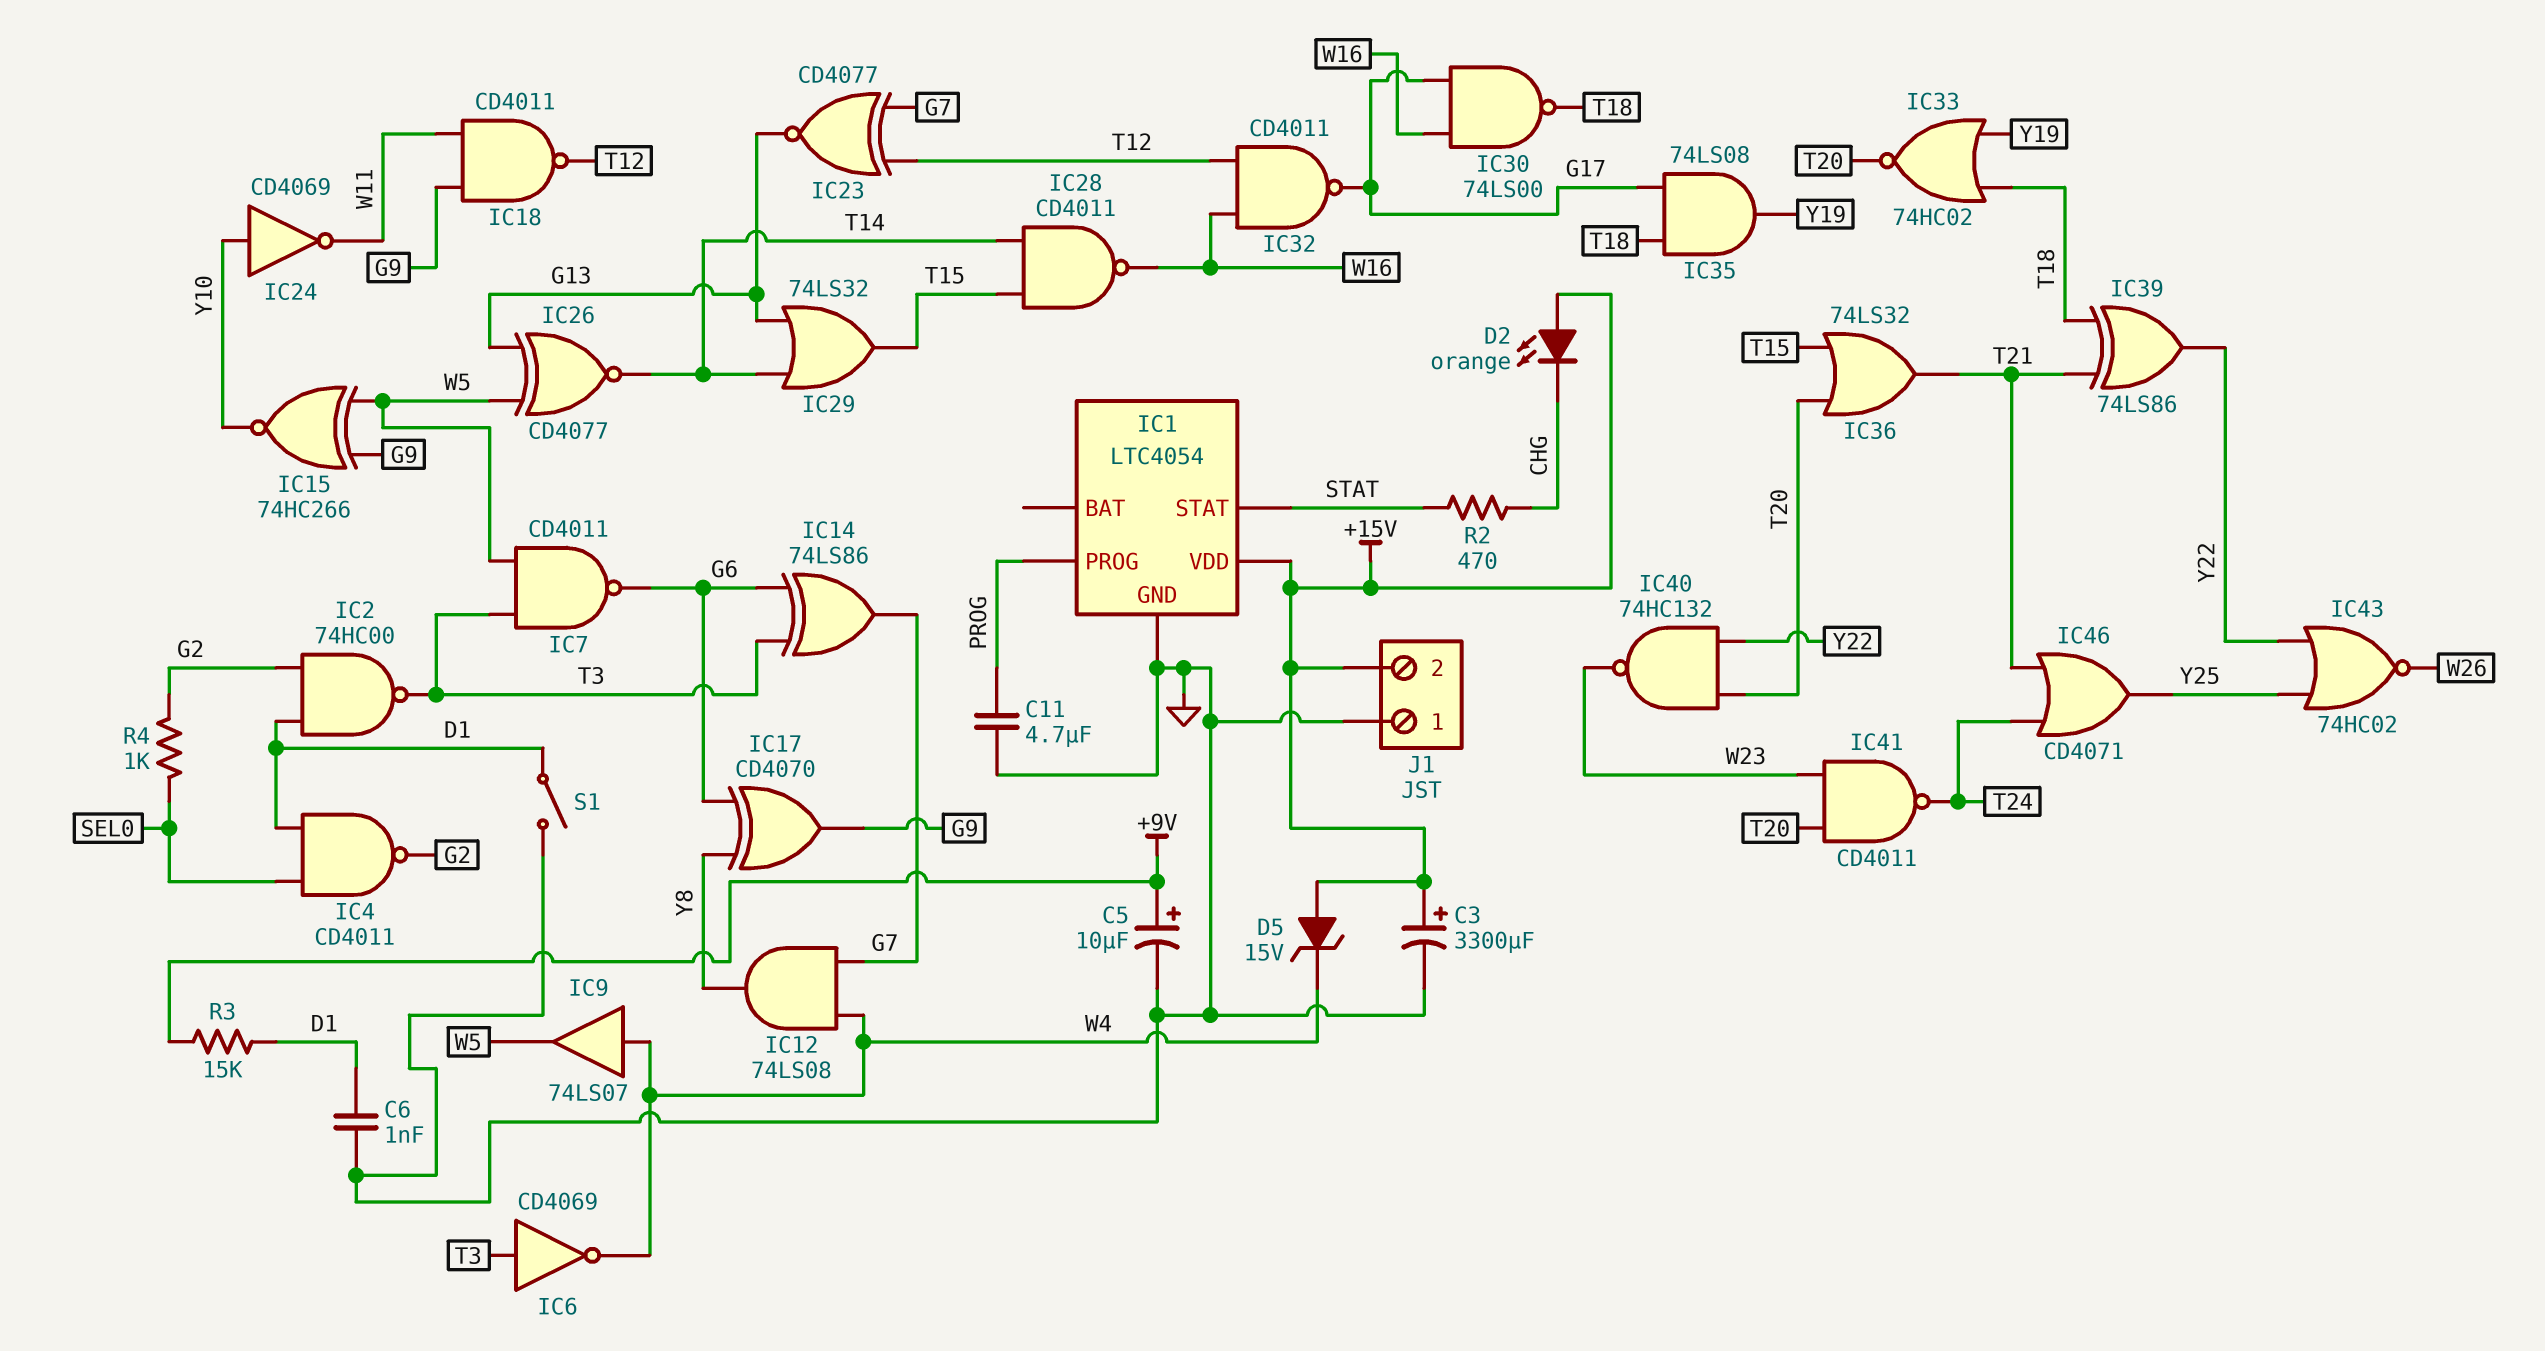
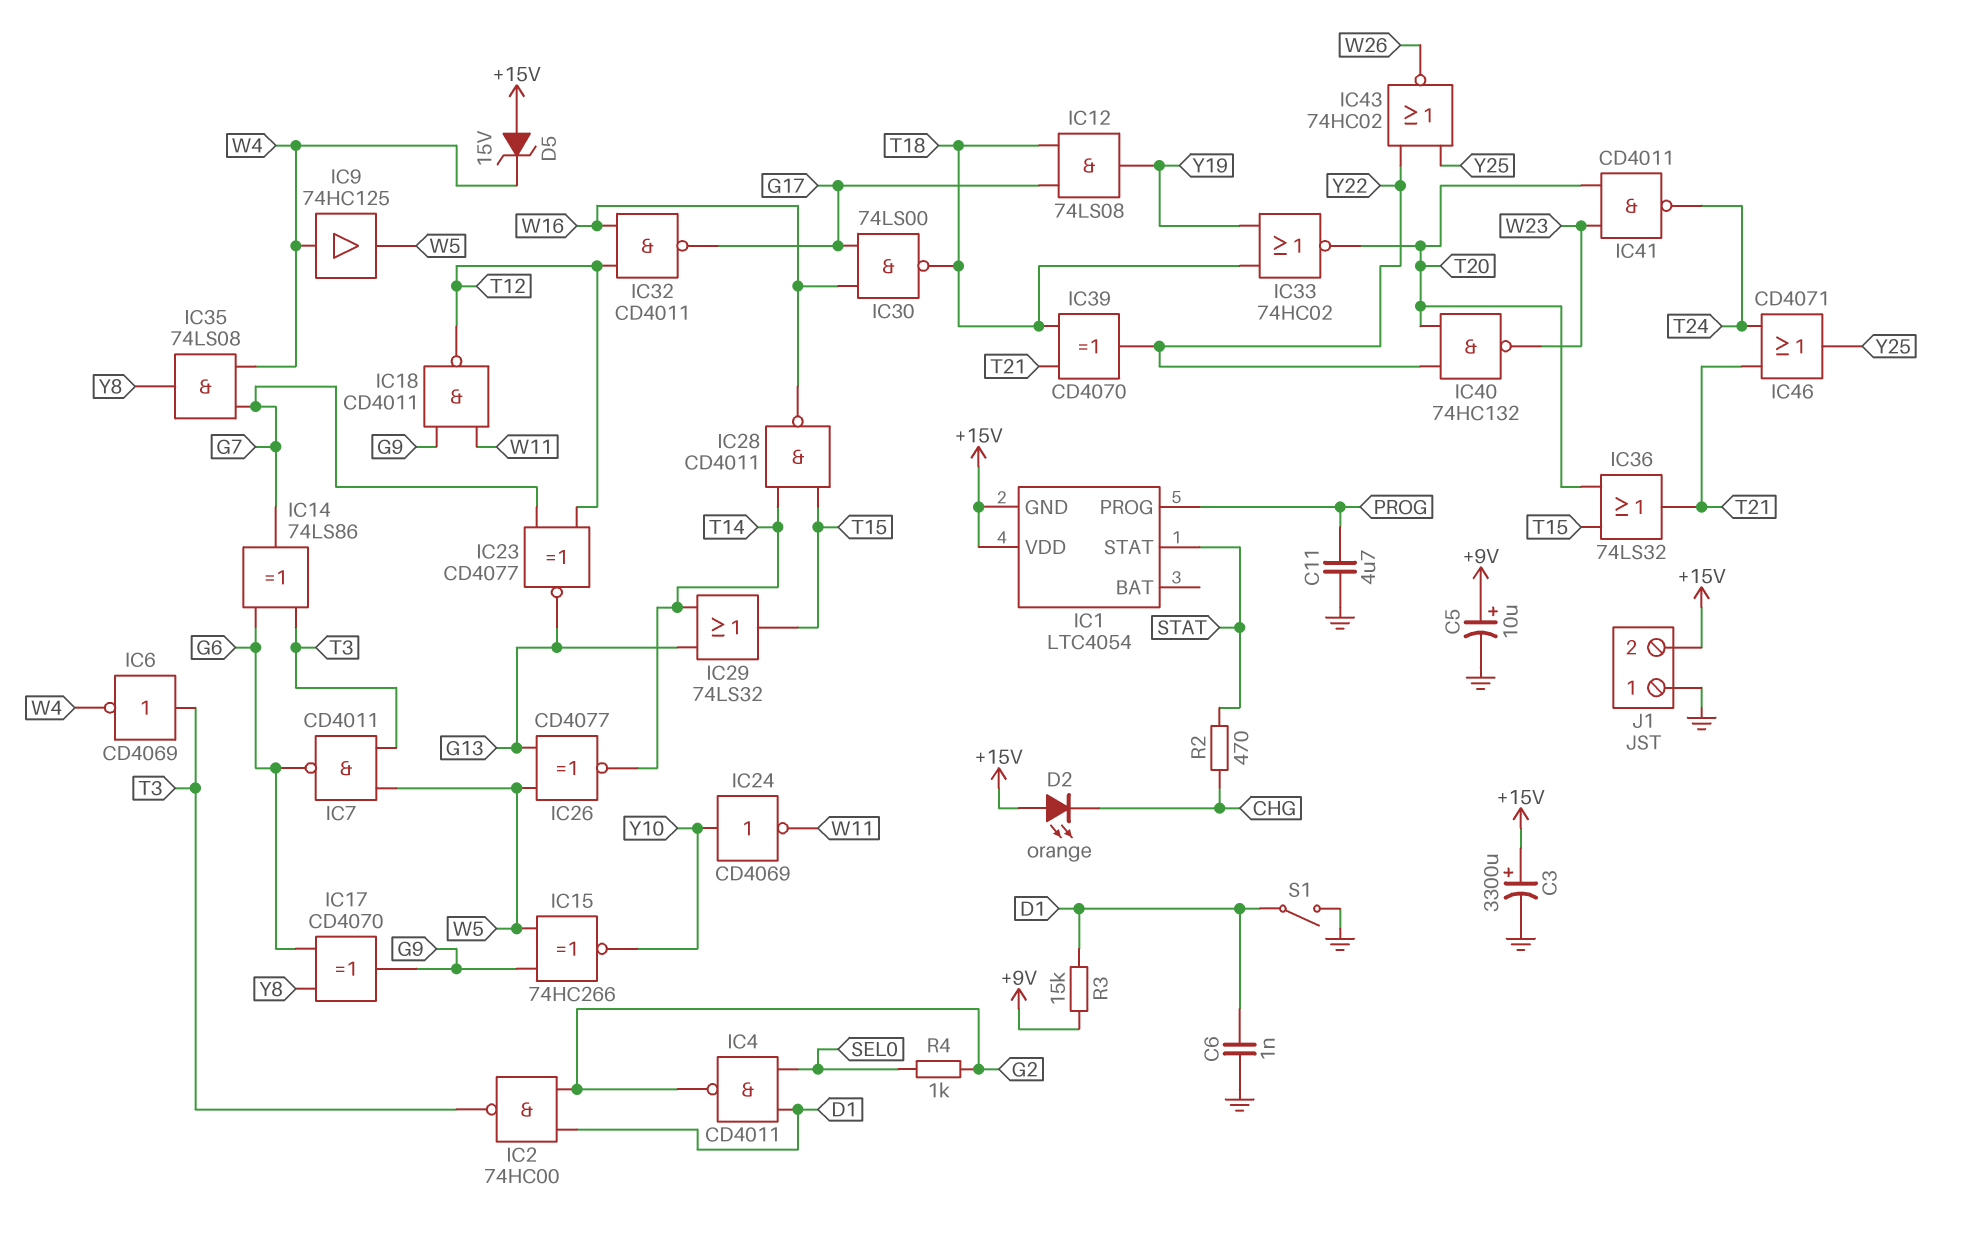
IC1 pin GND: GND -> +15V
IC9: buffer 74LS07 (in W4, out W5) -> buffer 74HC125 (in W4, out W5)
IC12: AND 74LS08 (in G7, in W4, out Y8) -> AND 74LS08 (in G17, in T18, out Y19)
IC35: AND 74LS08 (in G17, in T18, out Y19) -> AND 74LS08 (in G7, in W4, out Y8)
IC39: XOR 74LS86 (in T18, in T21, out Y22) -> XOR CD4070 (in T18, in T21, out Y22)

